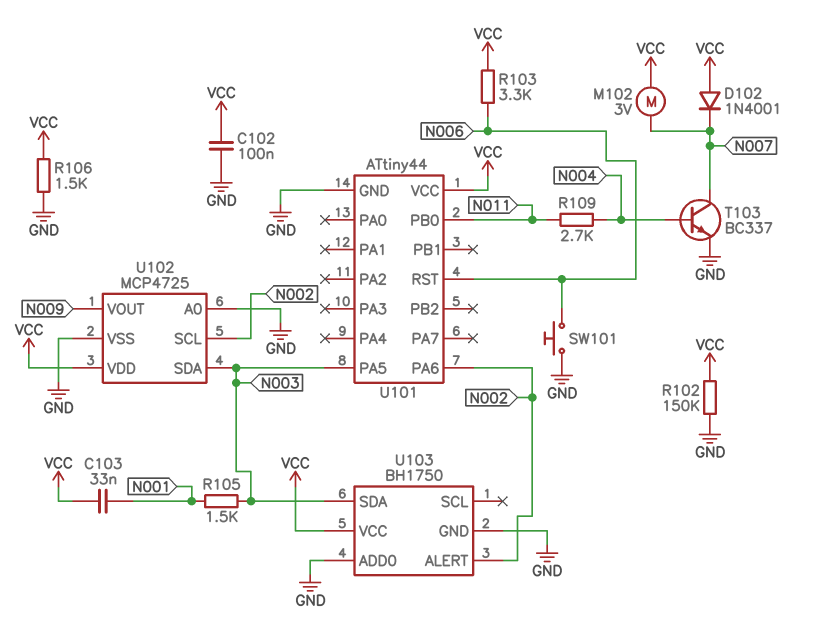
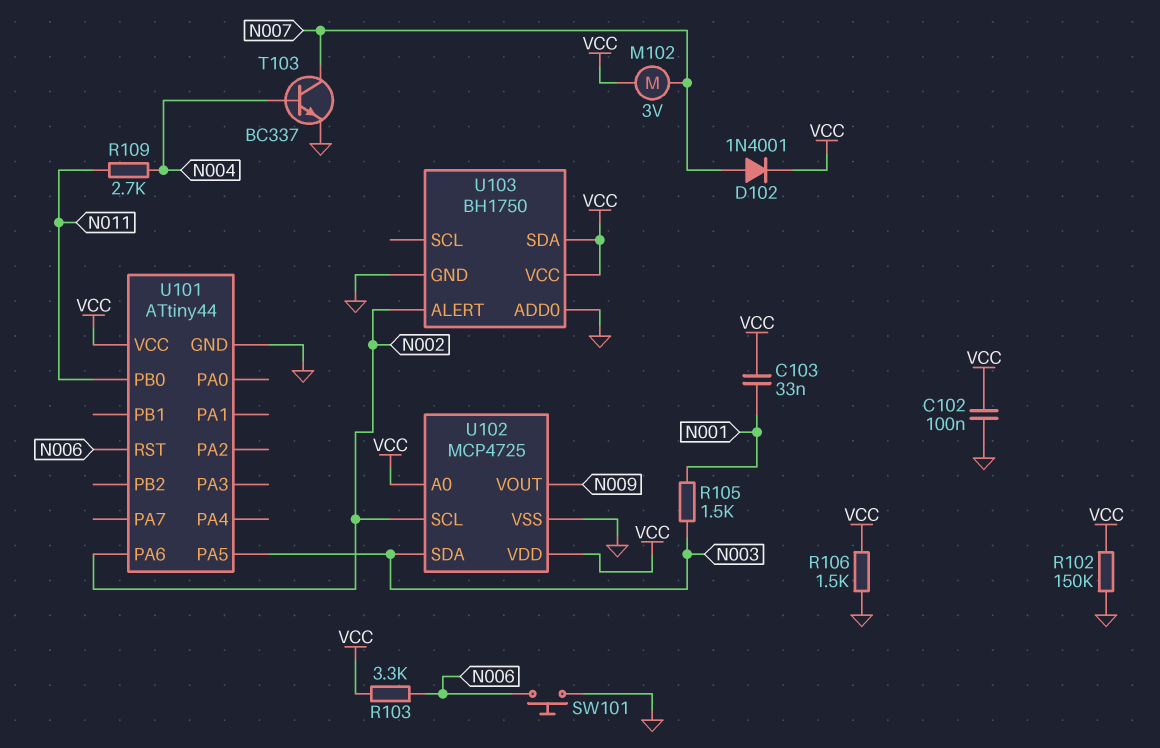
D102: diode 1N4001 (A VCC, K N007) -> diode 1N4001 (A N007, K VCC)
U102 pin A0: GND -> VCC
U103 pin SDA: N003 -> VCC

